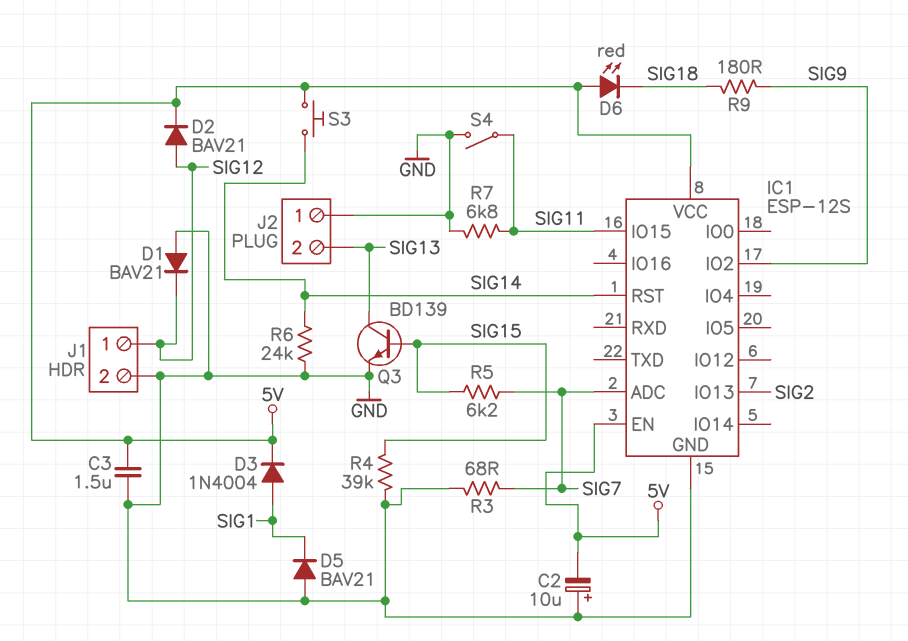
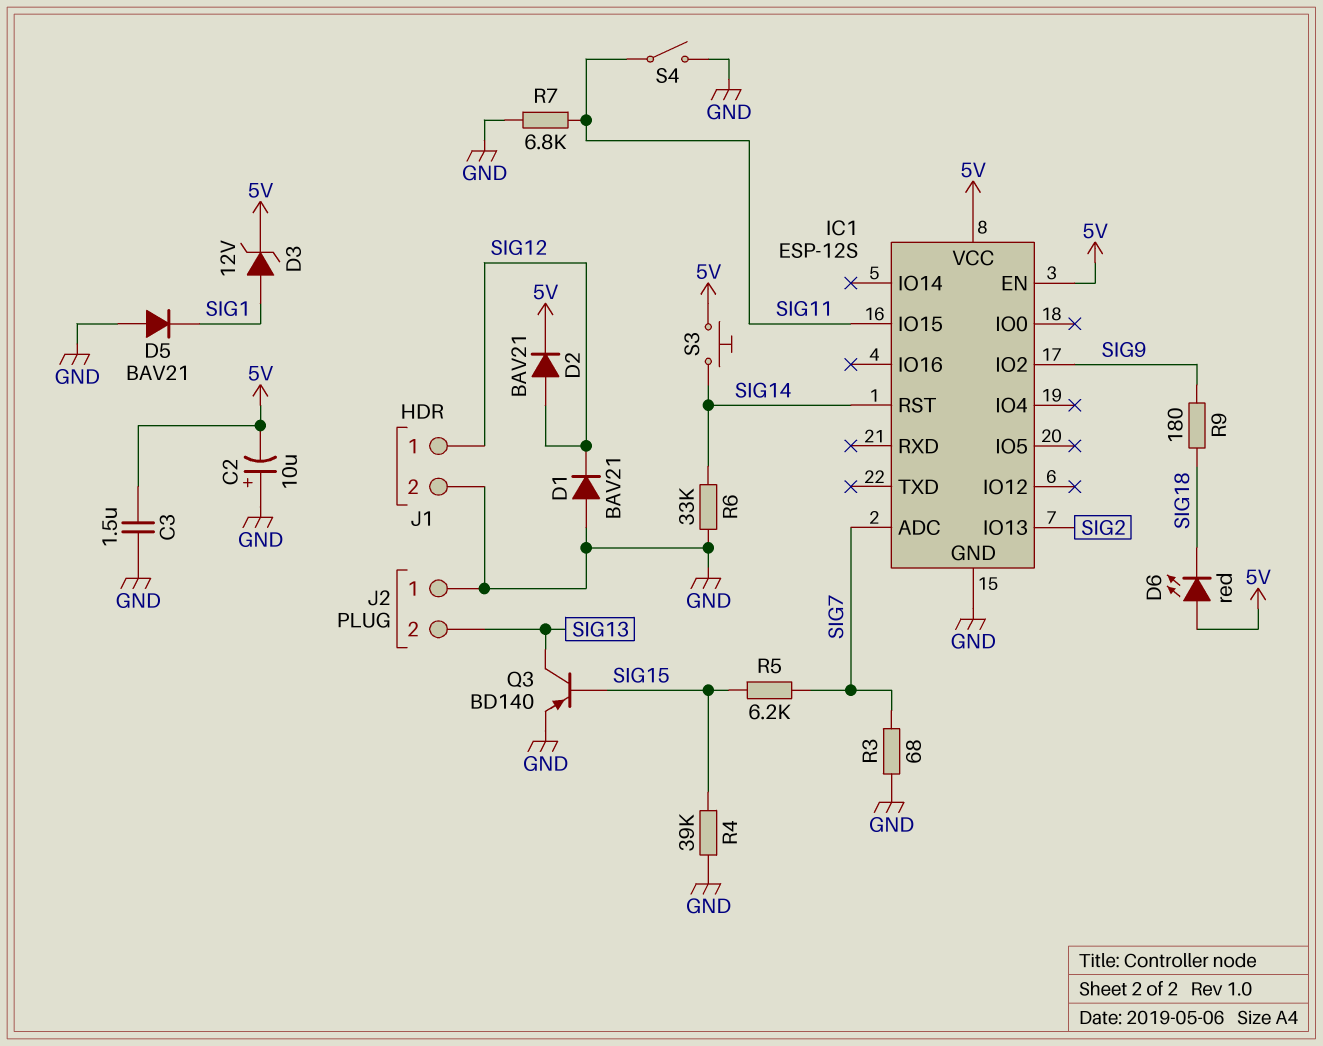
D3: diode 1N4004 (A SIG1, K 5V) -> zener 12V (A SIG1, K 5V)
Q3: NPN BD139 (B SIG15, C SIG13, E GND) -> PNP BD140 (B SIG15, C SIG13, E GND)
R6: 24k (GND, SIG14) -> 33k (GND, SIG14)

